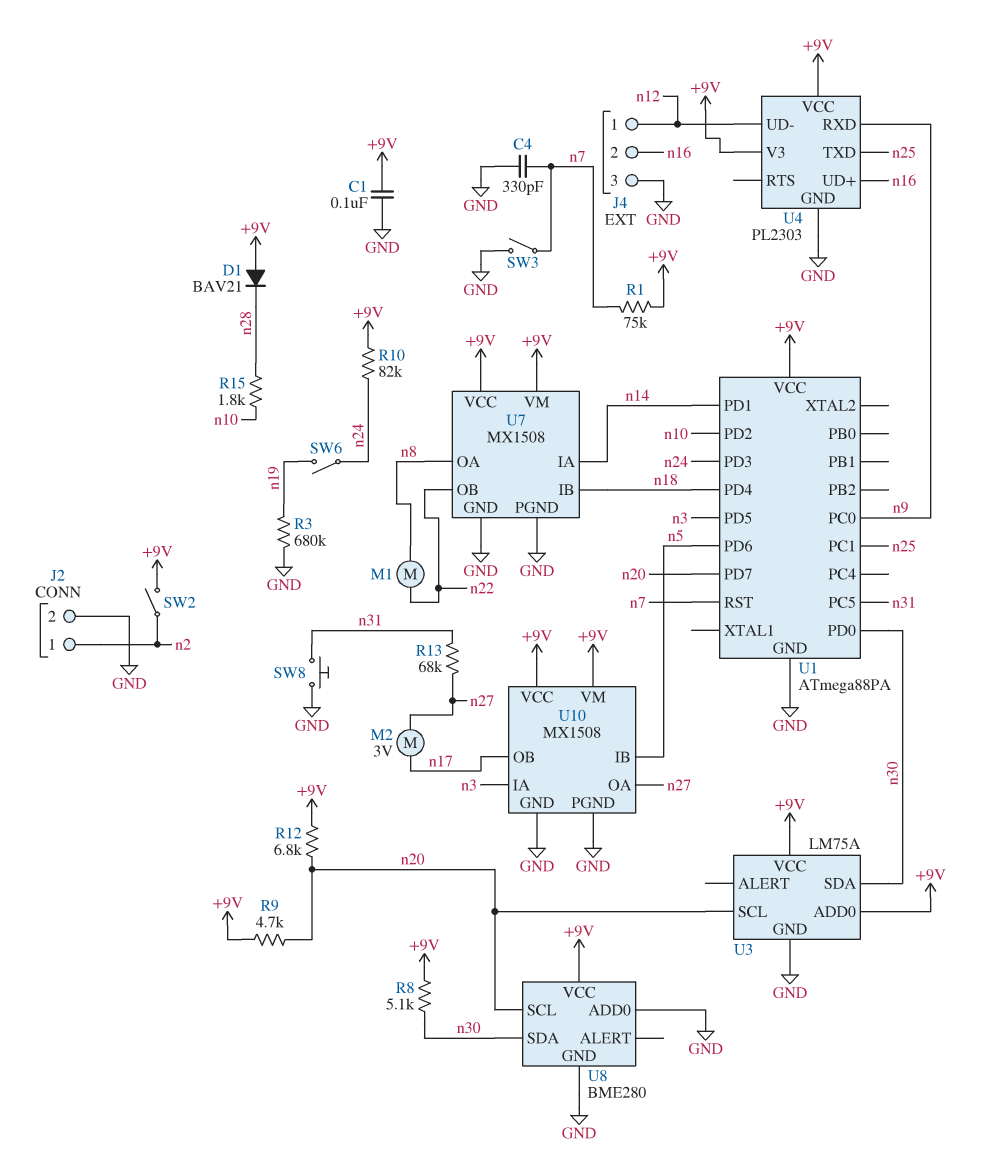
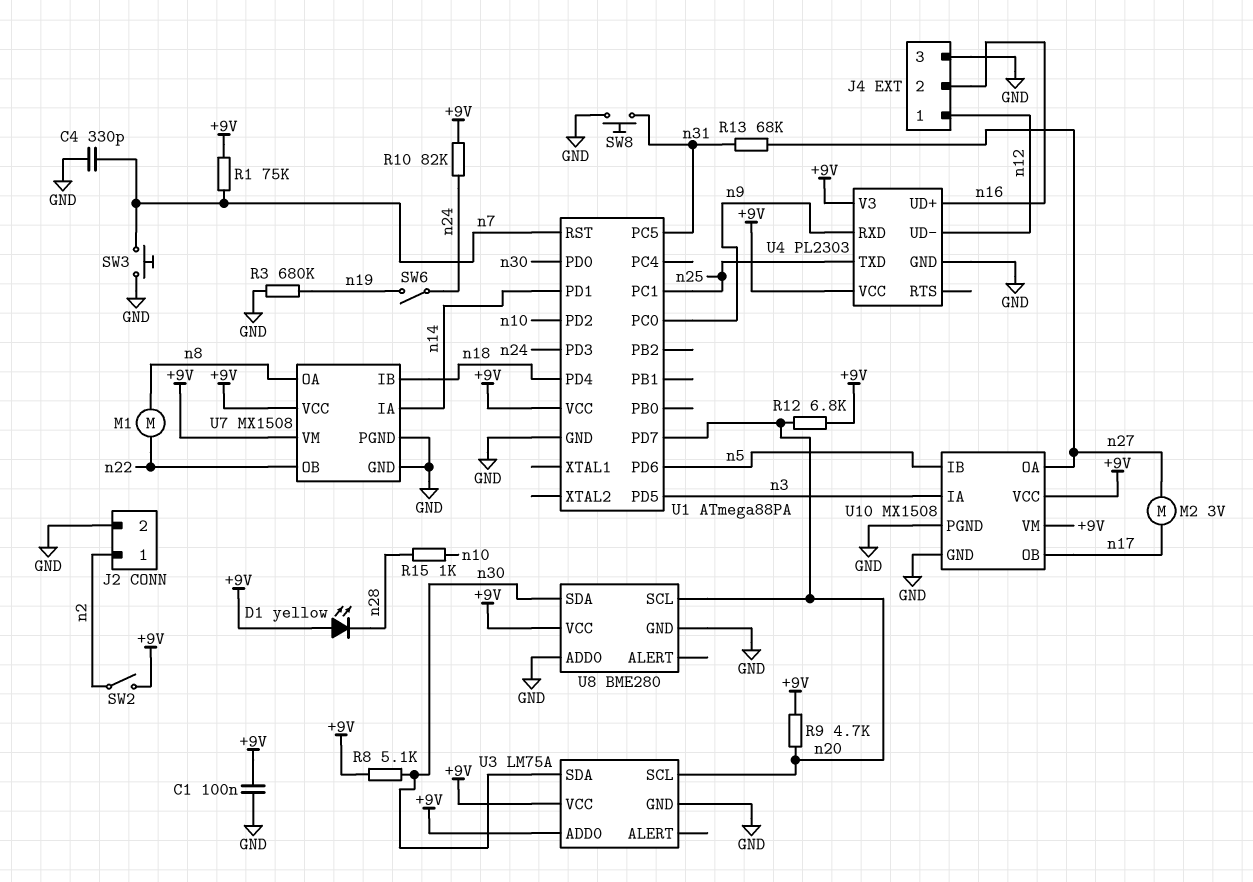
D1: diode BAV21 (A +9V, K n28) -> LED yellow (A +9V, K n28)
R15: 1.8k (n10, n28) -> 1k (n10, n28)
SW3: switch (GND, n7) -> button (GND, n7)

